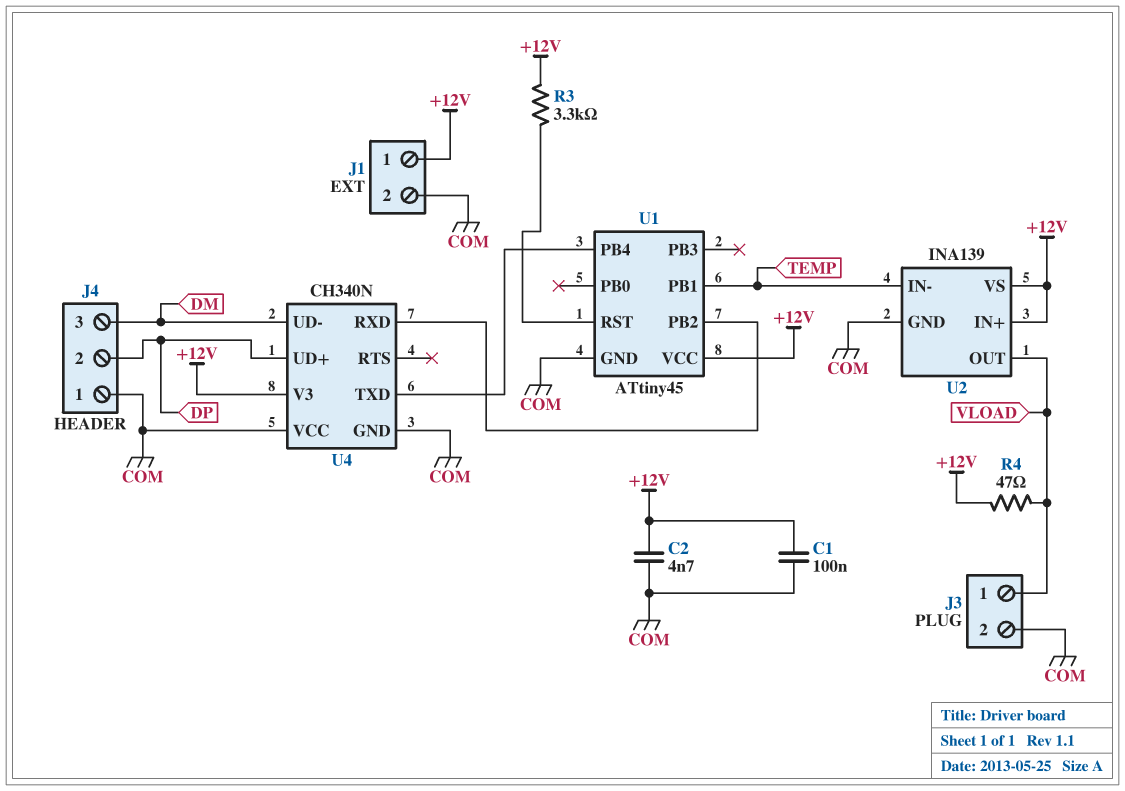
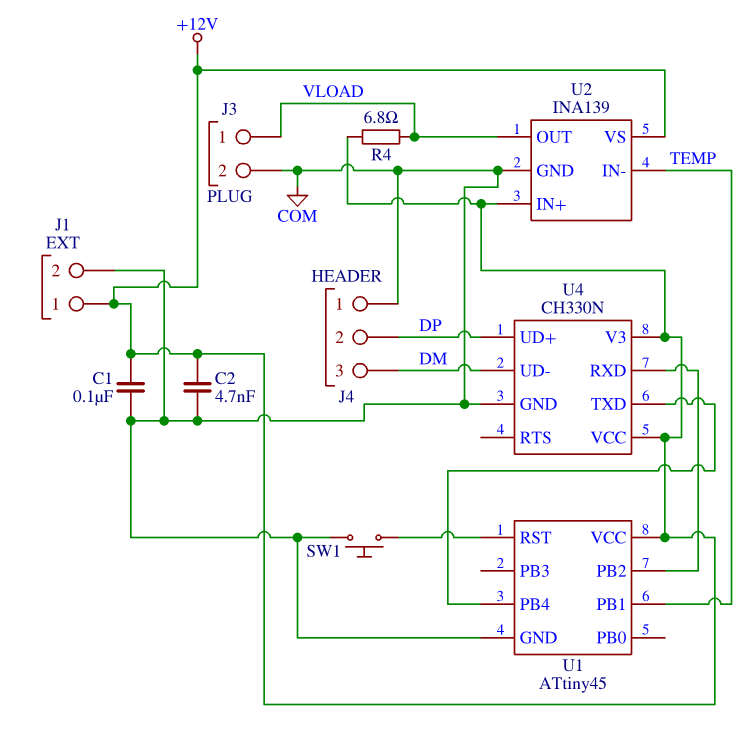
R3: 3.3k (+12V, U1/RST) -> none
R4: 47 (+12V, VLOAD) -> 6.8 (+12V, VLOAD)
SW1: none -> button (COM, U1/RST)
U4: CH340N -> CH330N
U4 pin VCC: COM -> +12V

